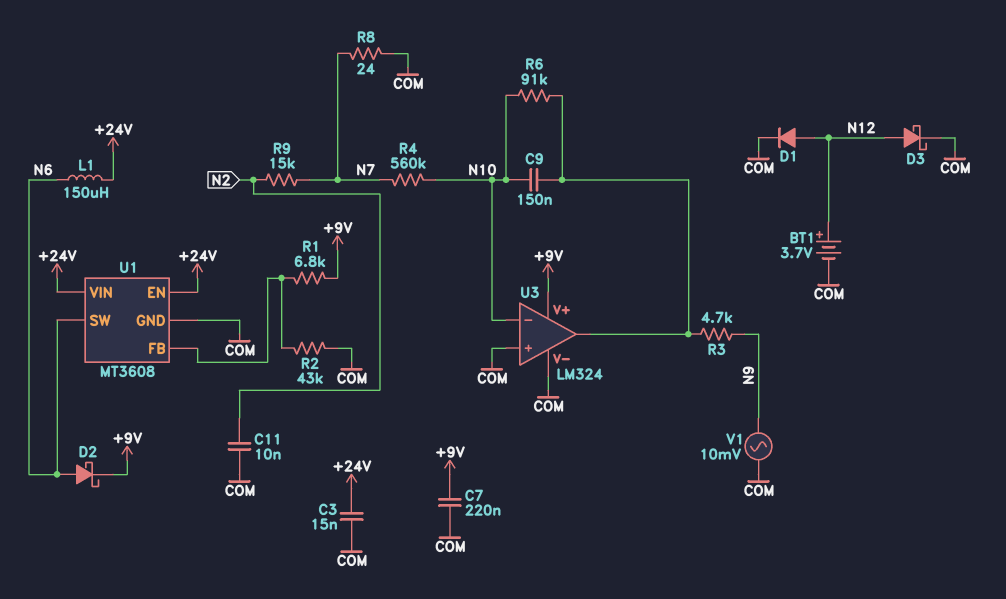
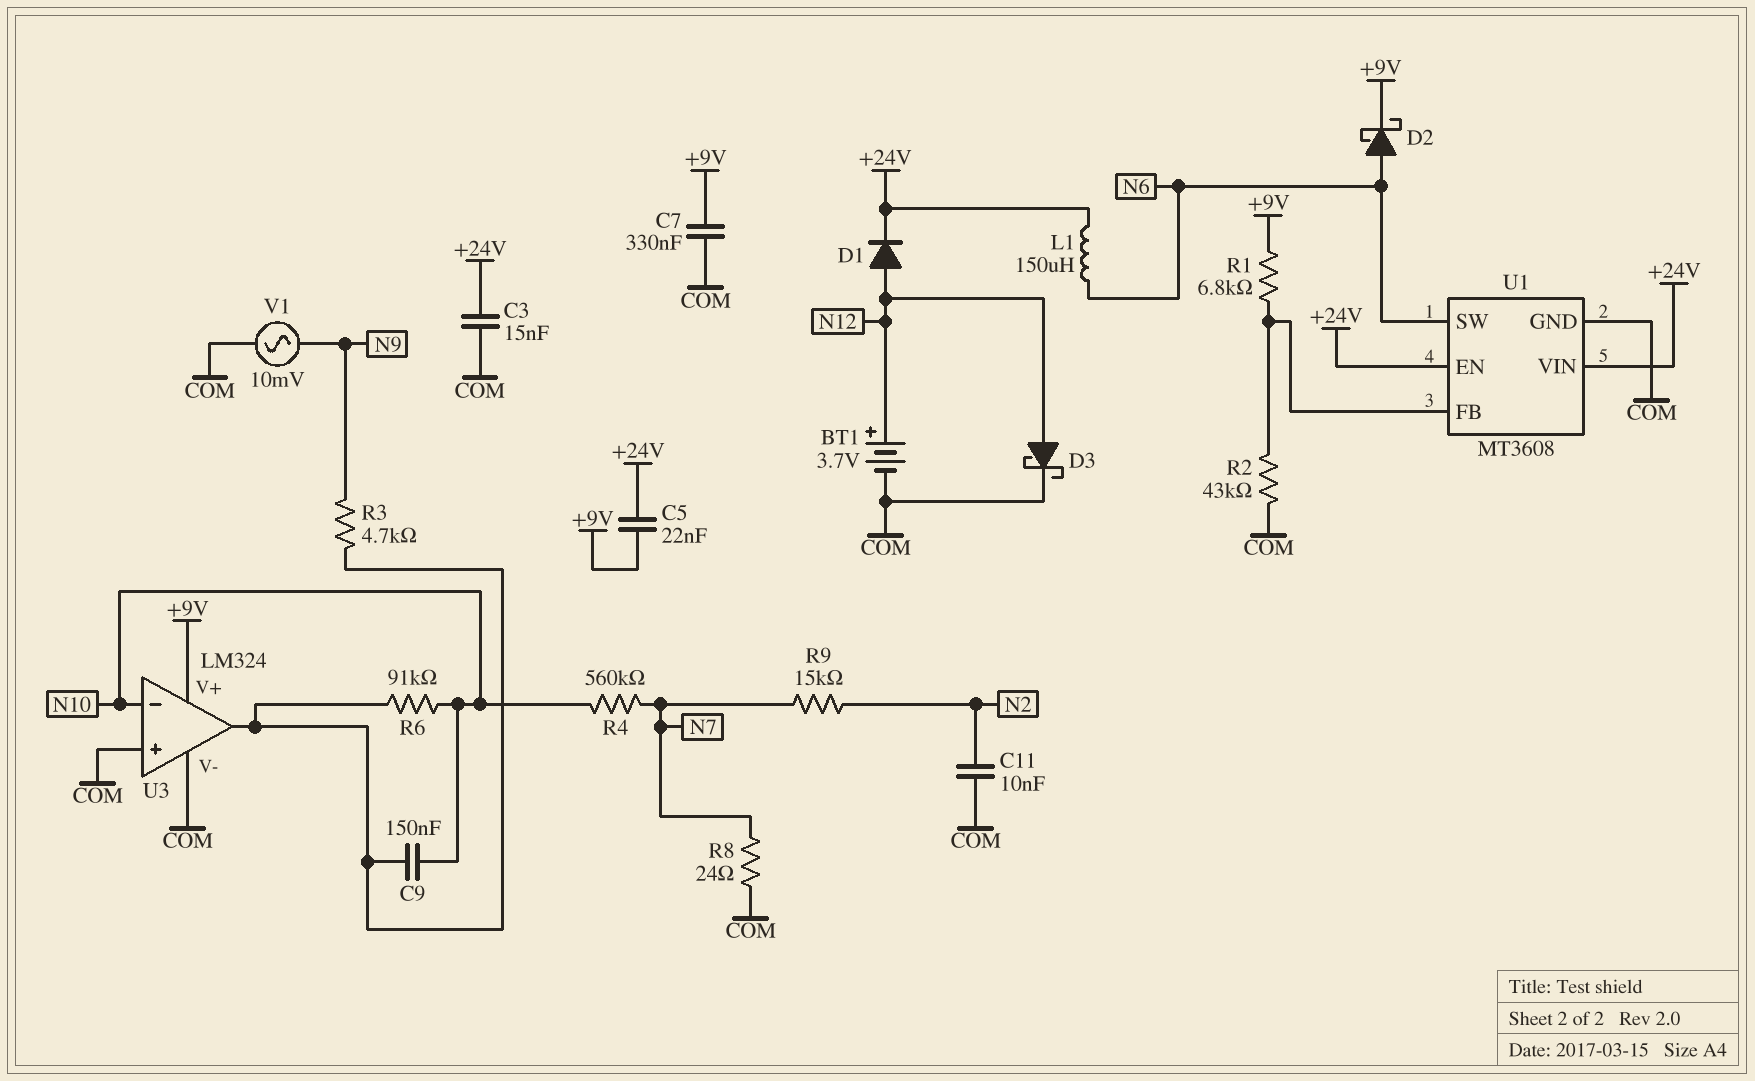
C5: none -> 22nF (+9V, +24V)
C7: 220nF (+9V, COM) -> 330nF (+9V, COM)
D1: diode (A N12, K COM) -> diode (A N12, K +24V)

